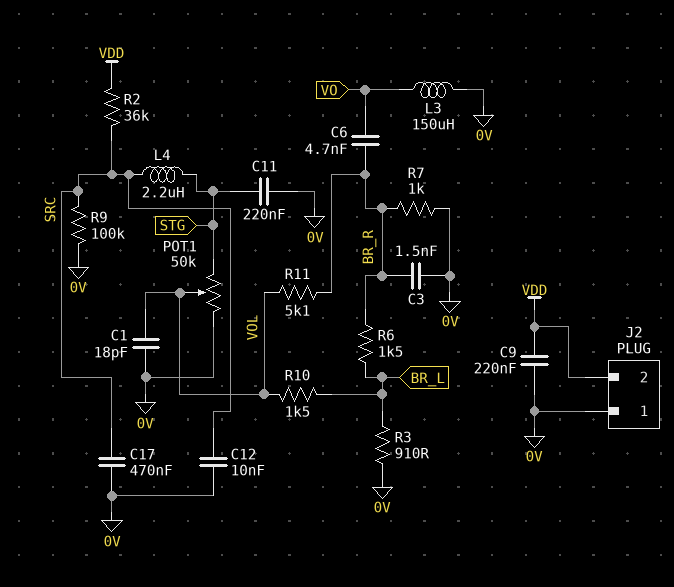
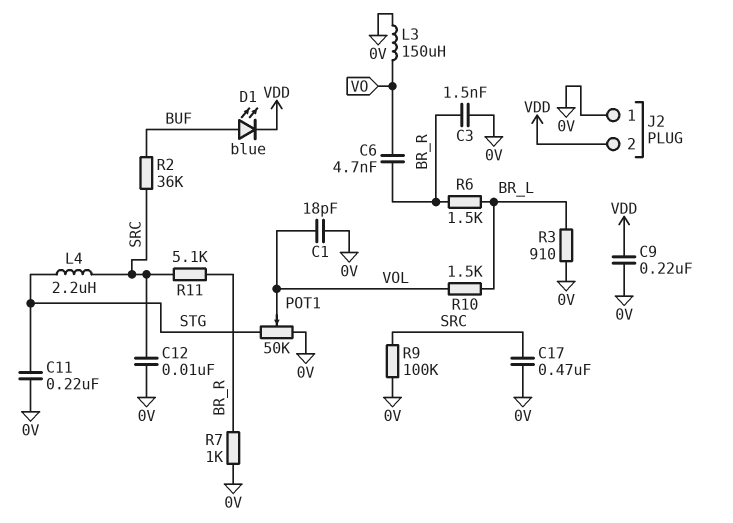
D1: none -> LED blue (A BUF, K VDD)
R2: 36k (SRC, VDD) -> 36k (BUF, SRC)
R11: 5.1k (BR_R, VOL) -> 5.1k (BR_R, SRC)

